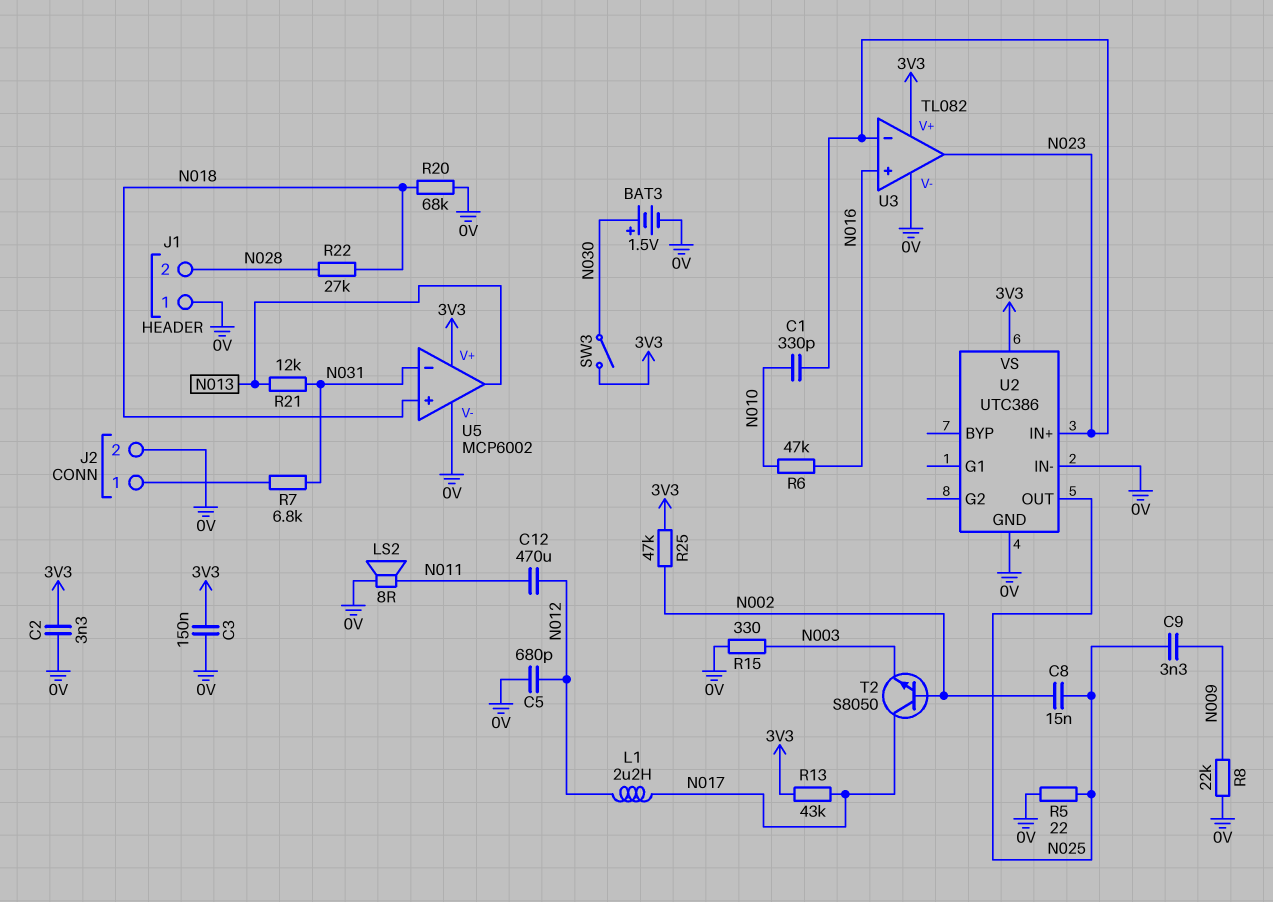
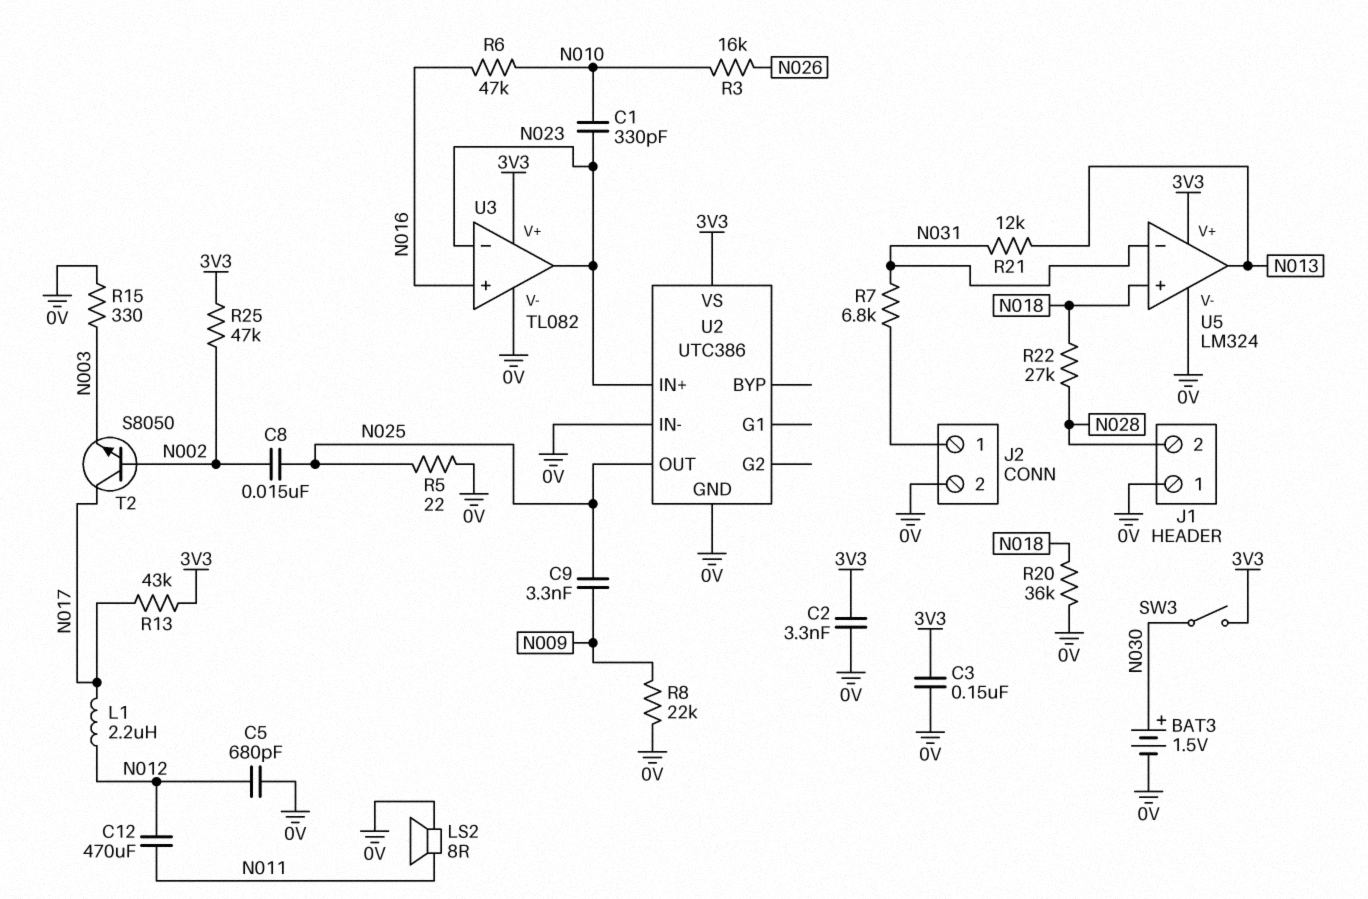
R3: none -> 16k (N010, N026)
R20: 68k (0V, N018) -> 36k (0V, N018)
U5: MCP6002 -> LM324

